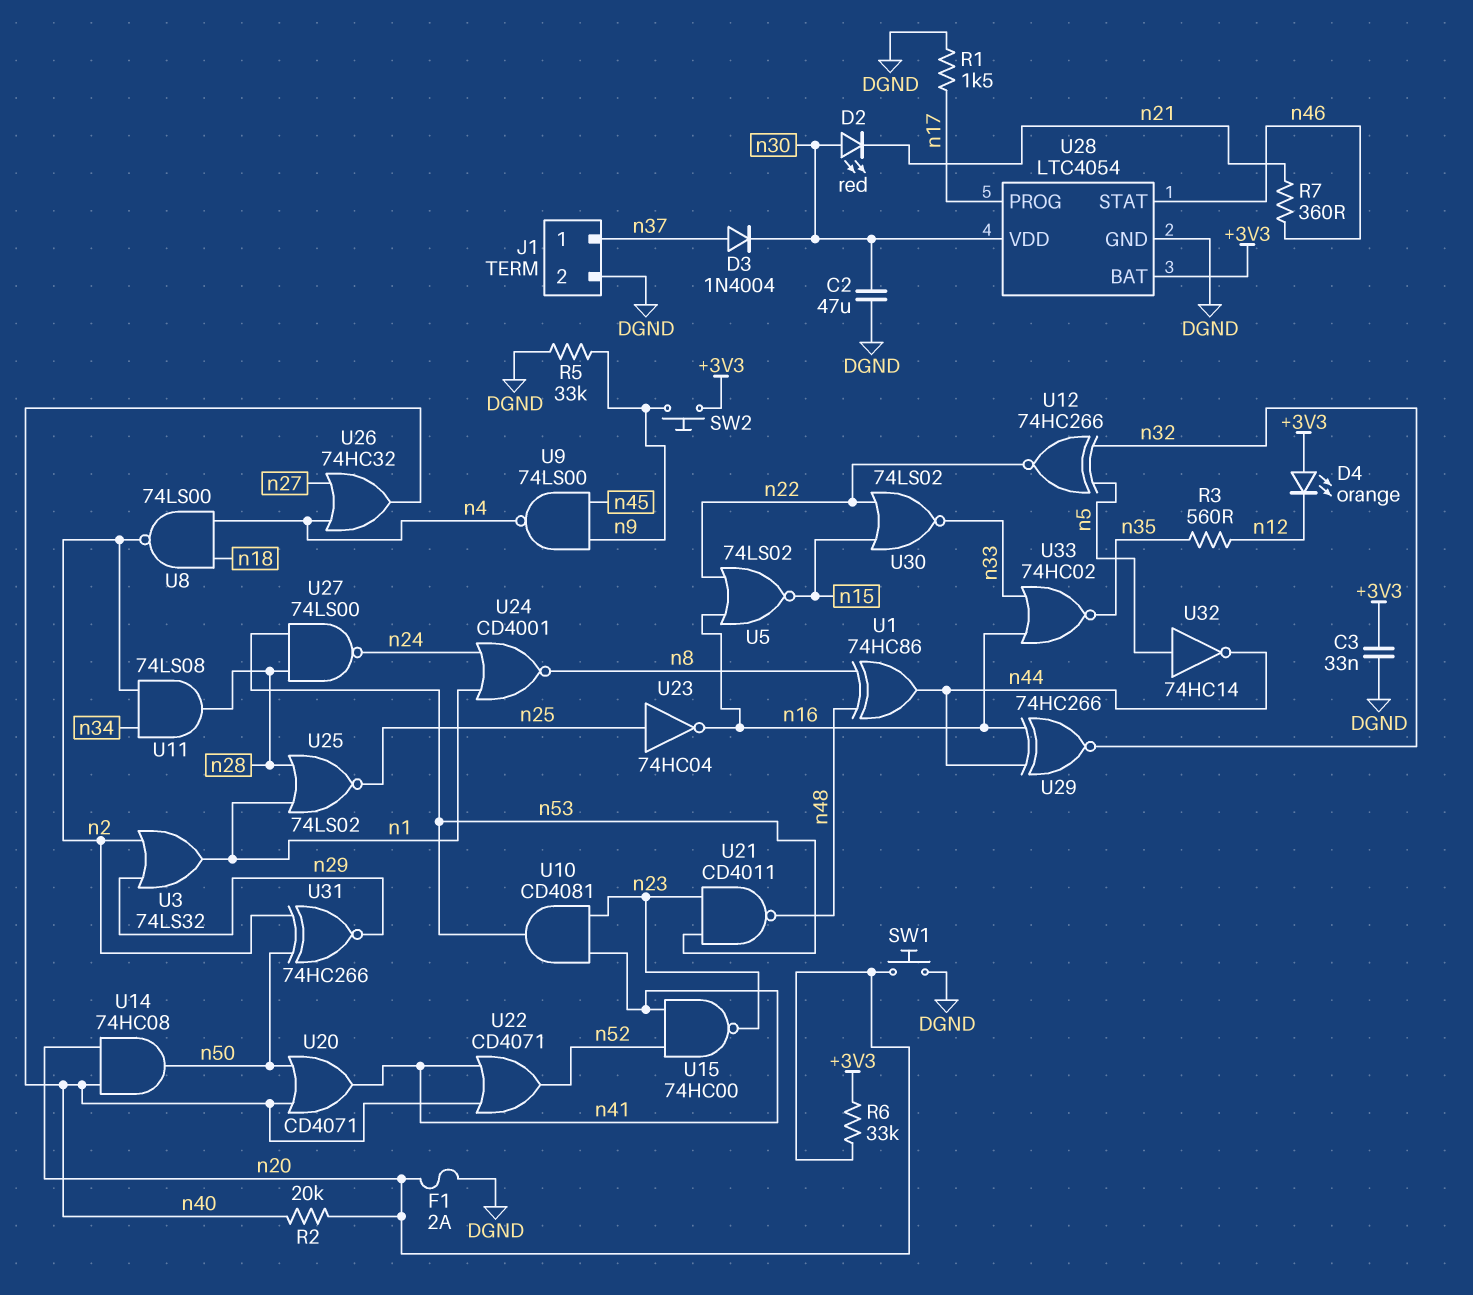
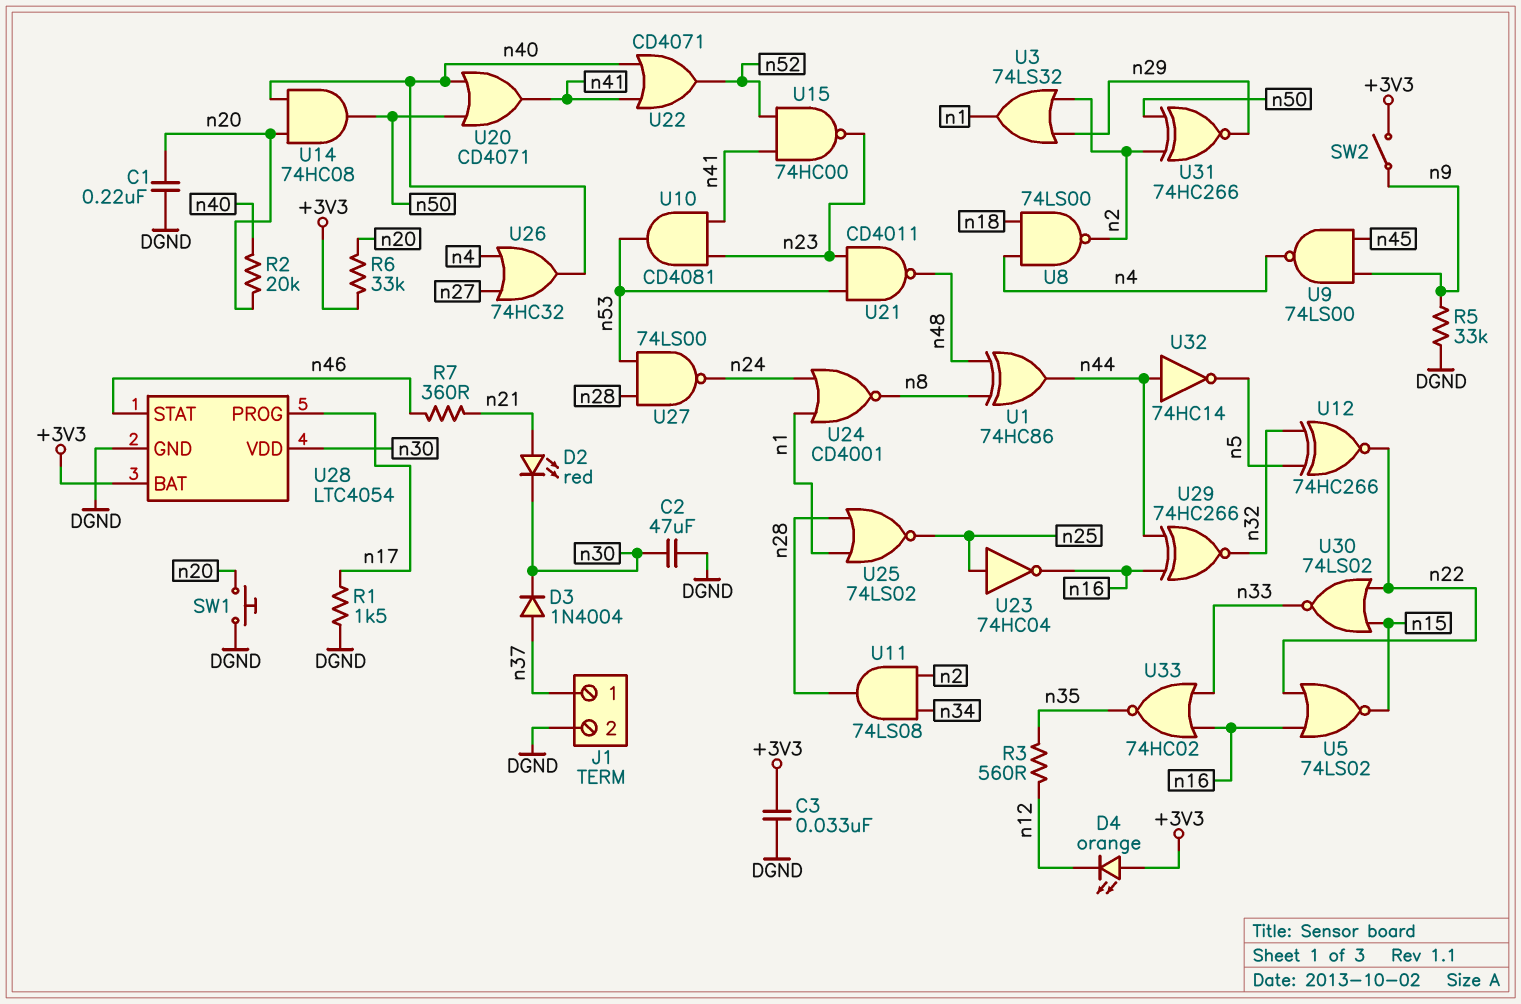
C1: none -> 220nF (DGND, n20)
D2: LED red (A n30, K n21) -> LED red (A n21, K n30)
F1: 2A (DGND, n20) -> none
SW2: button (+3V3, n9) -> switch (+3V3, n9)
U32: NOT 74HC14 (in n5, out n44) -> NOT 74HC14 (in n44, out n5)

